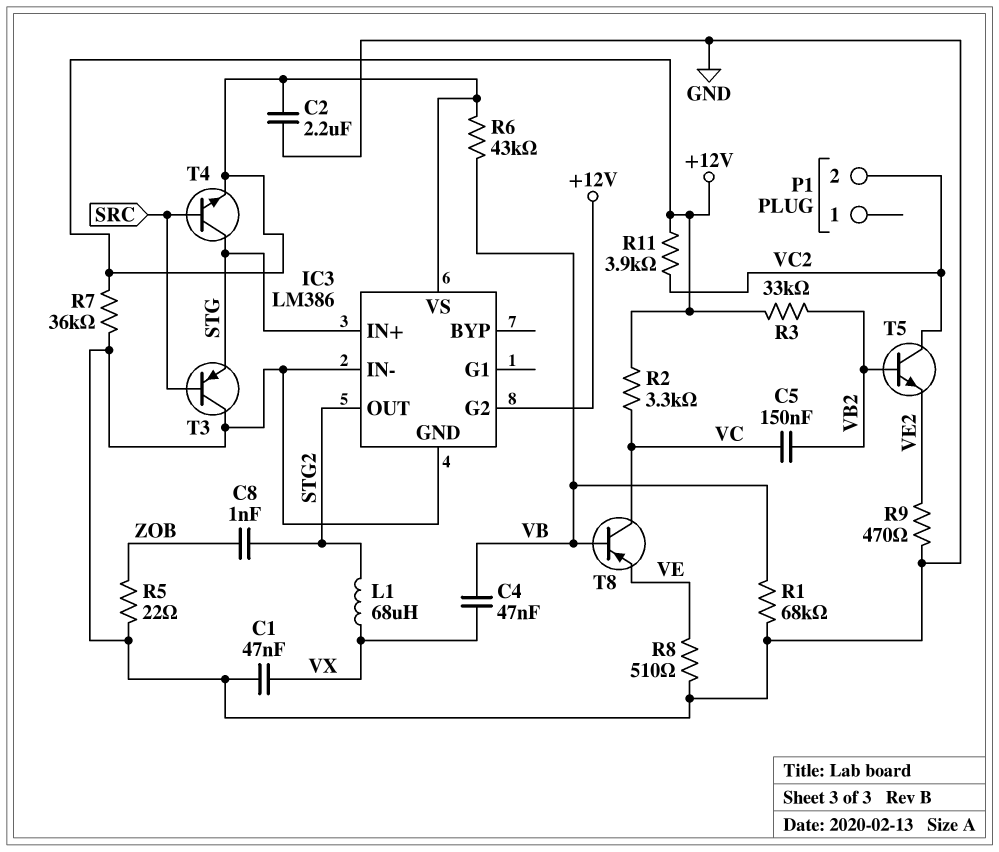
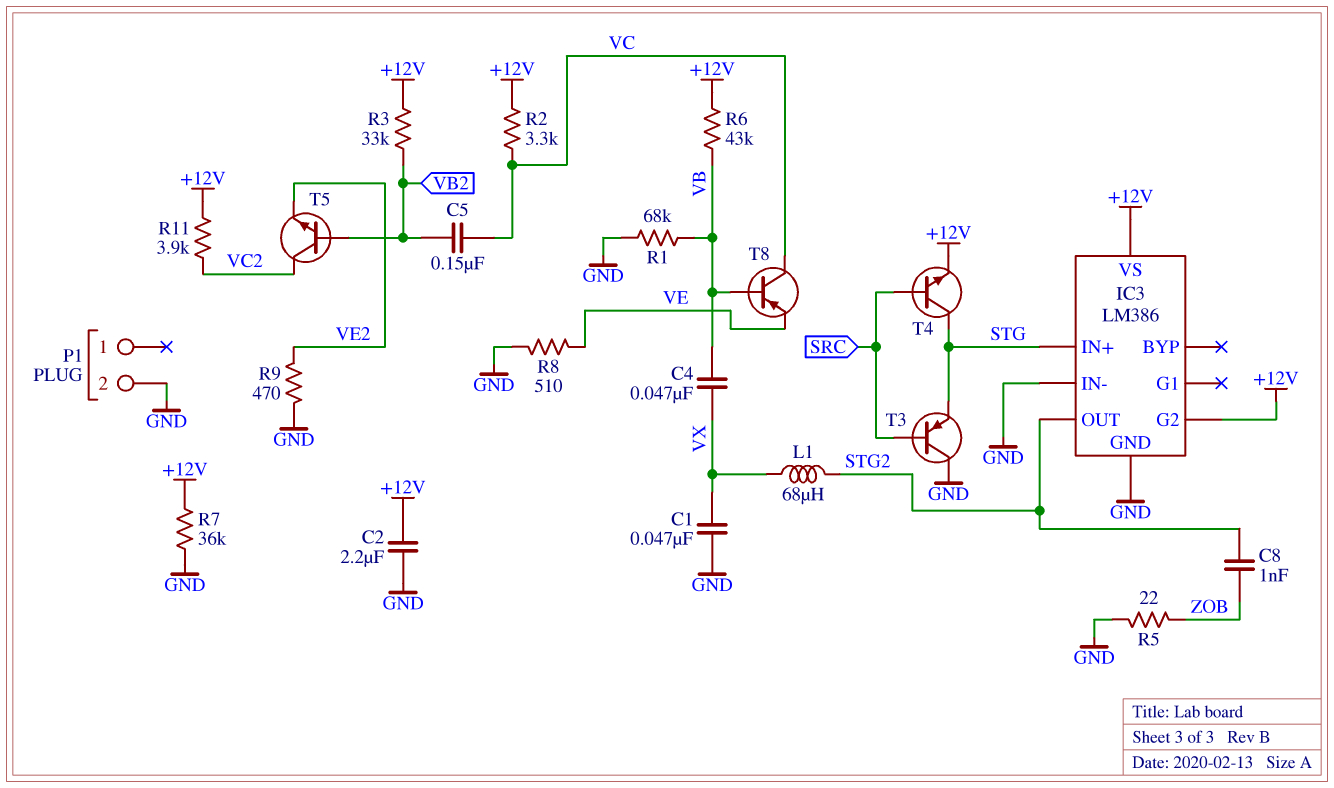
P1 pin 2: VC2 -> GND

